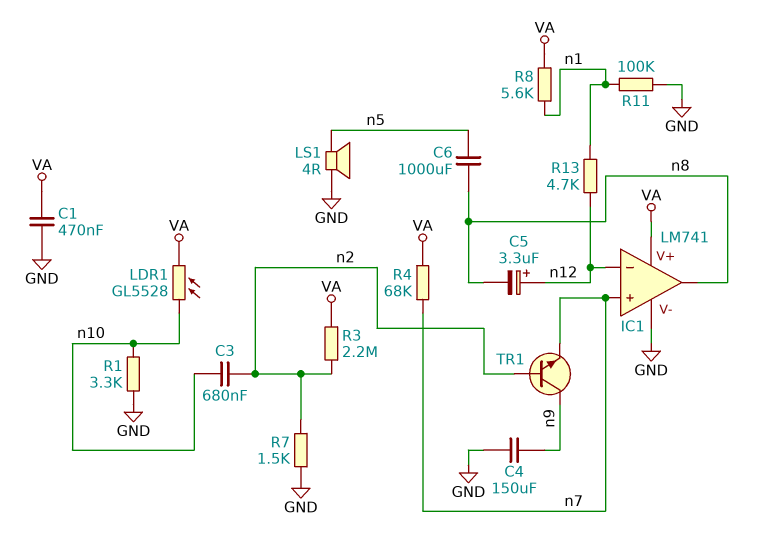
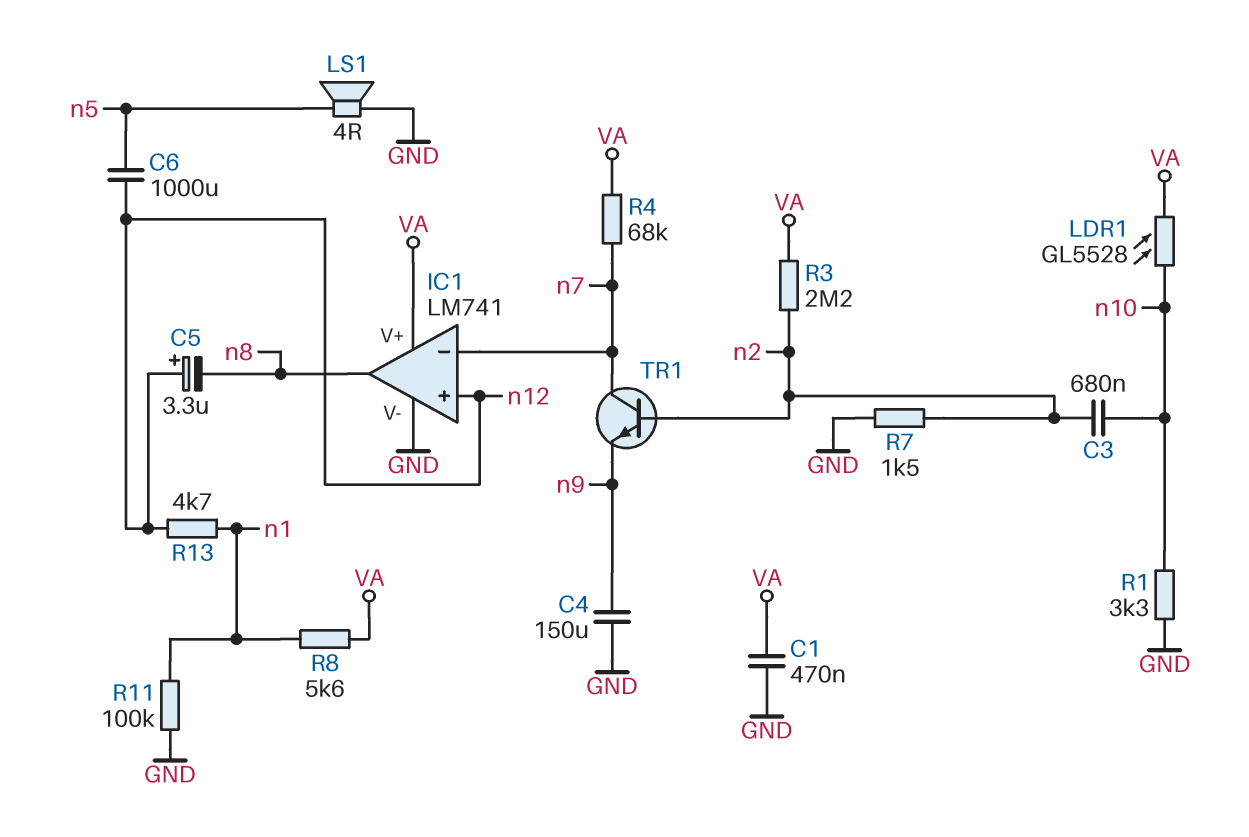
C6: 1000uF (n5, n8) -> 1000uF (n5, n12)
IC1 pin in+: n7 -> n12
IC1 pin in-: n12 -> n7
TR1: NPN (B n2, C n9, E n7) -> NPN (B n2, C n7, E n9)

